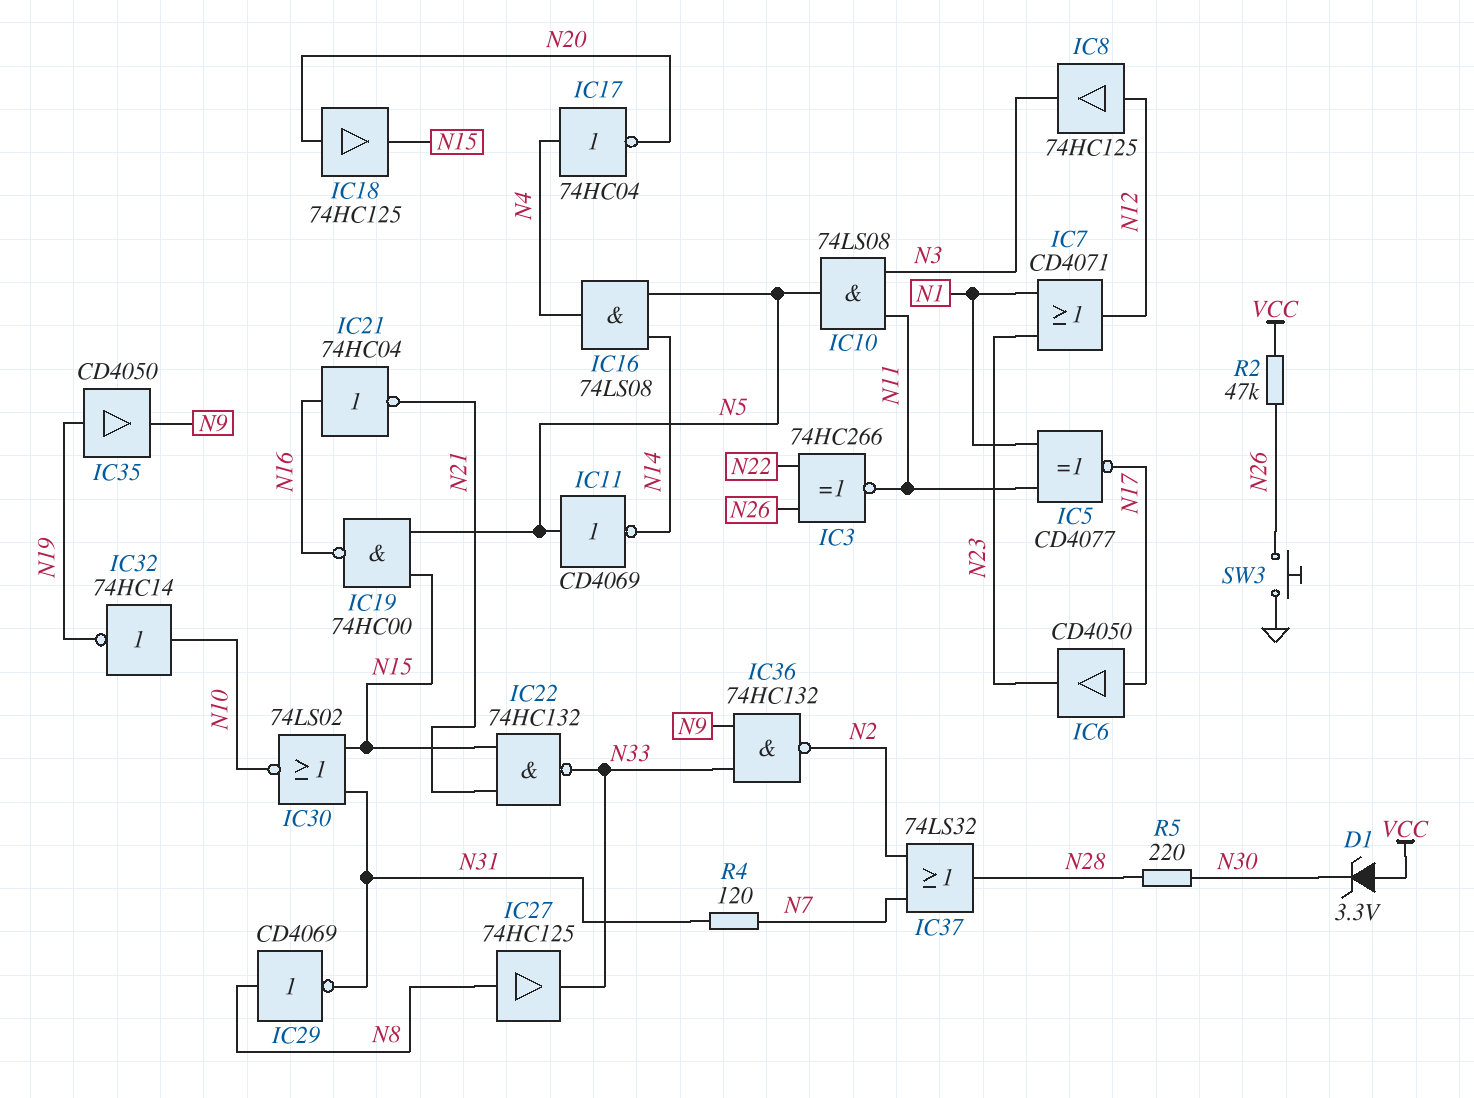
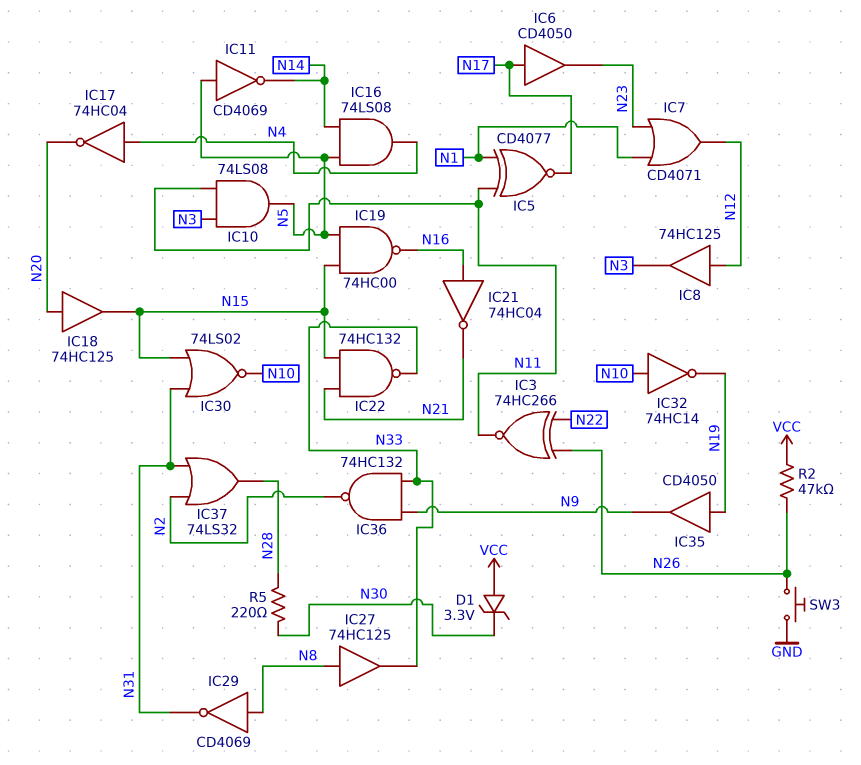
IC37: OR 74LS32 (in N2, in N7, out N28) -> OR 74LS32 (in N2, in N31, out N28)
R4: 120 (N7, N31) -> none

